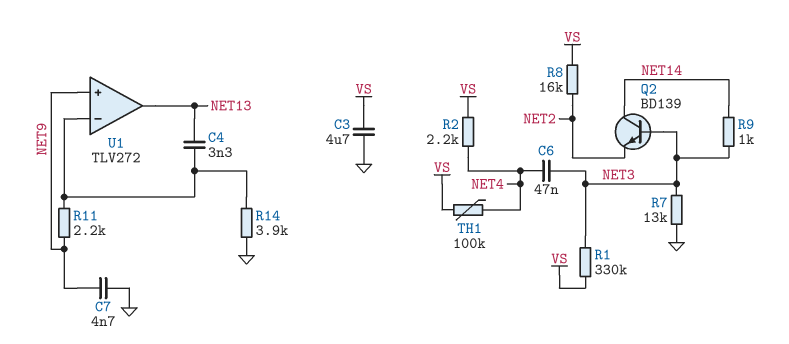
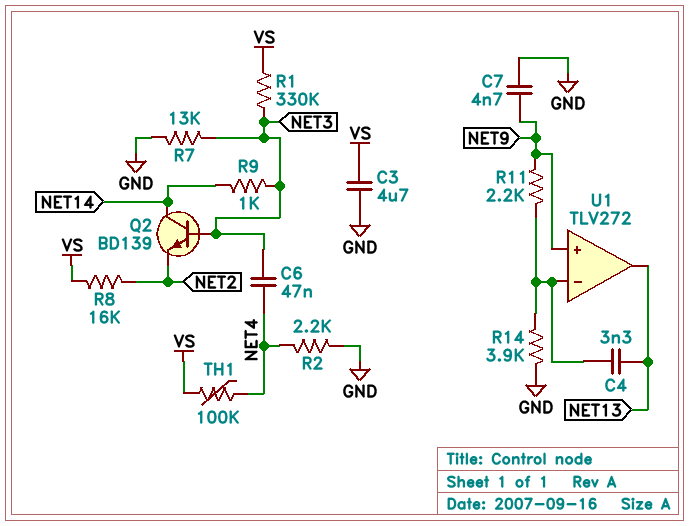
R2: 2.2k (NET4, VS) -> 2.2k (GND, NET4)

